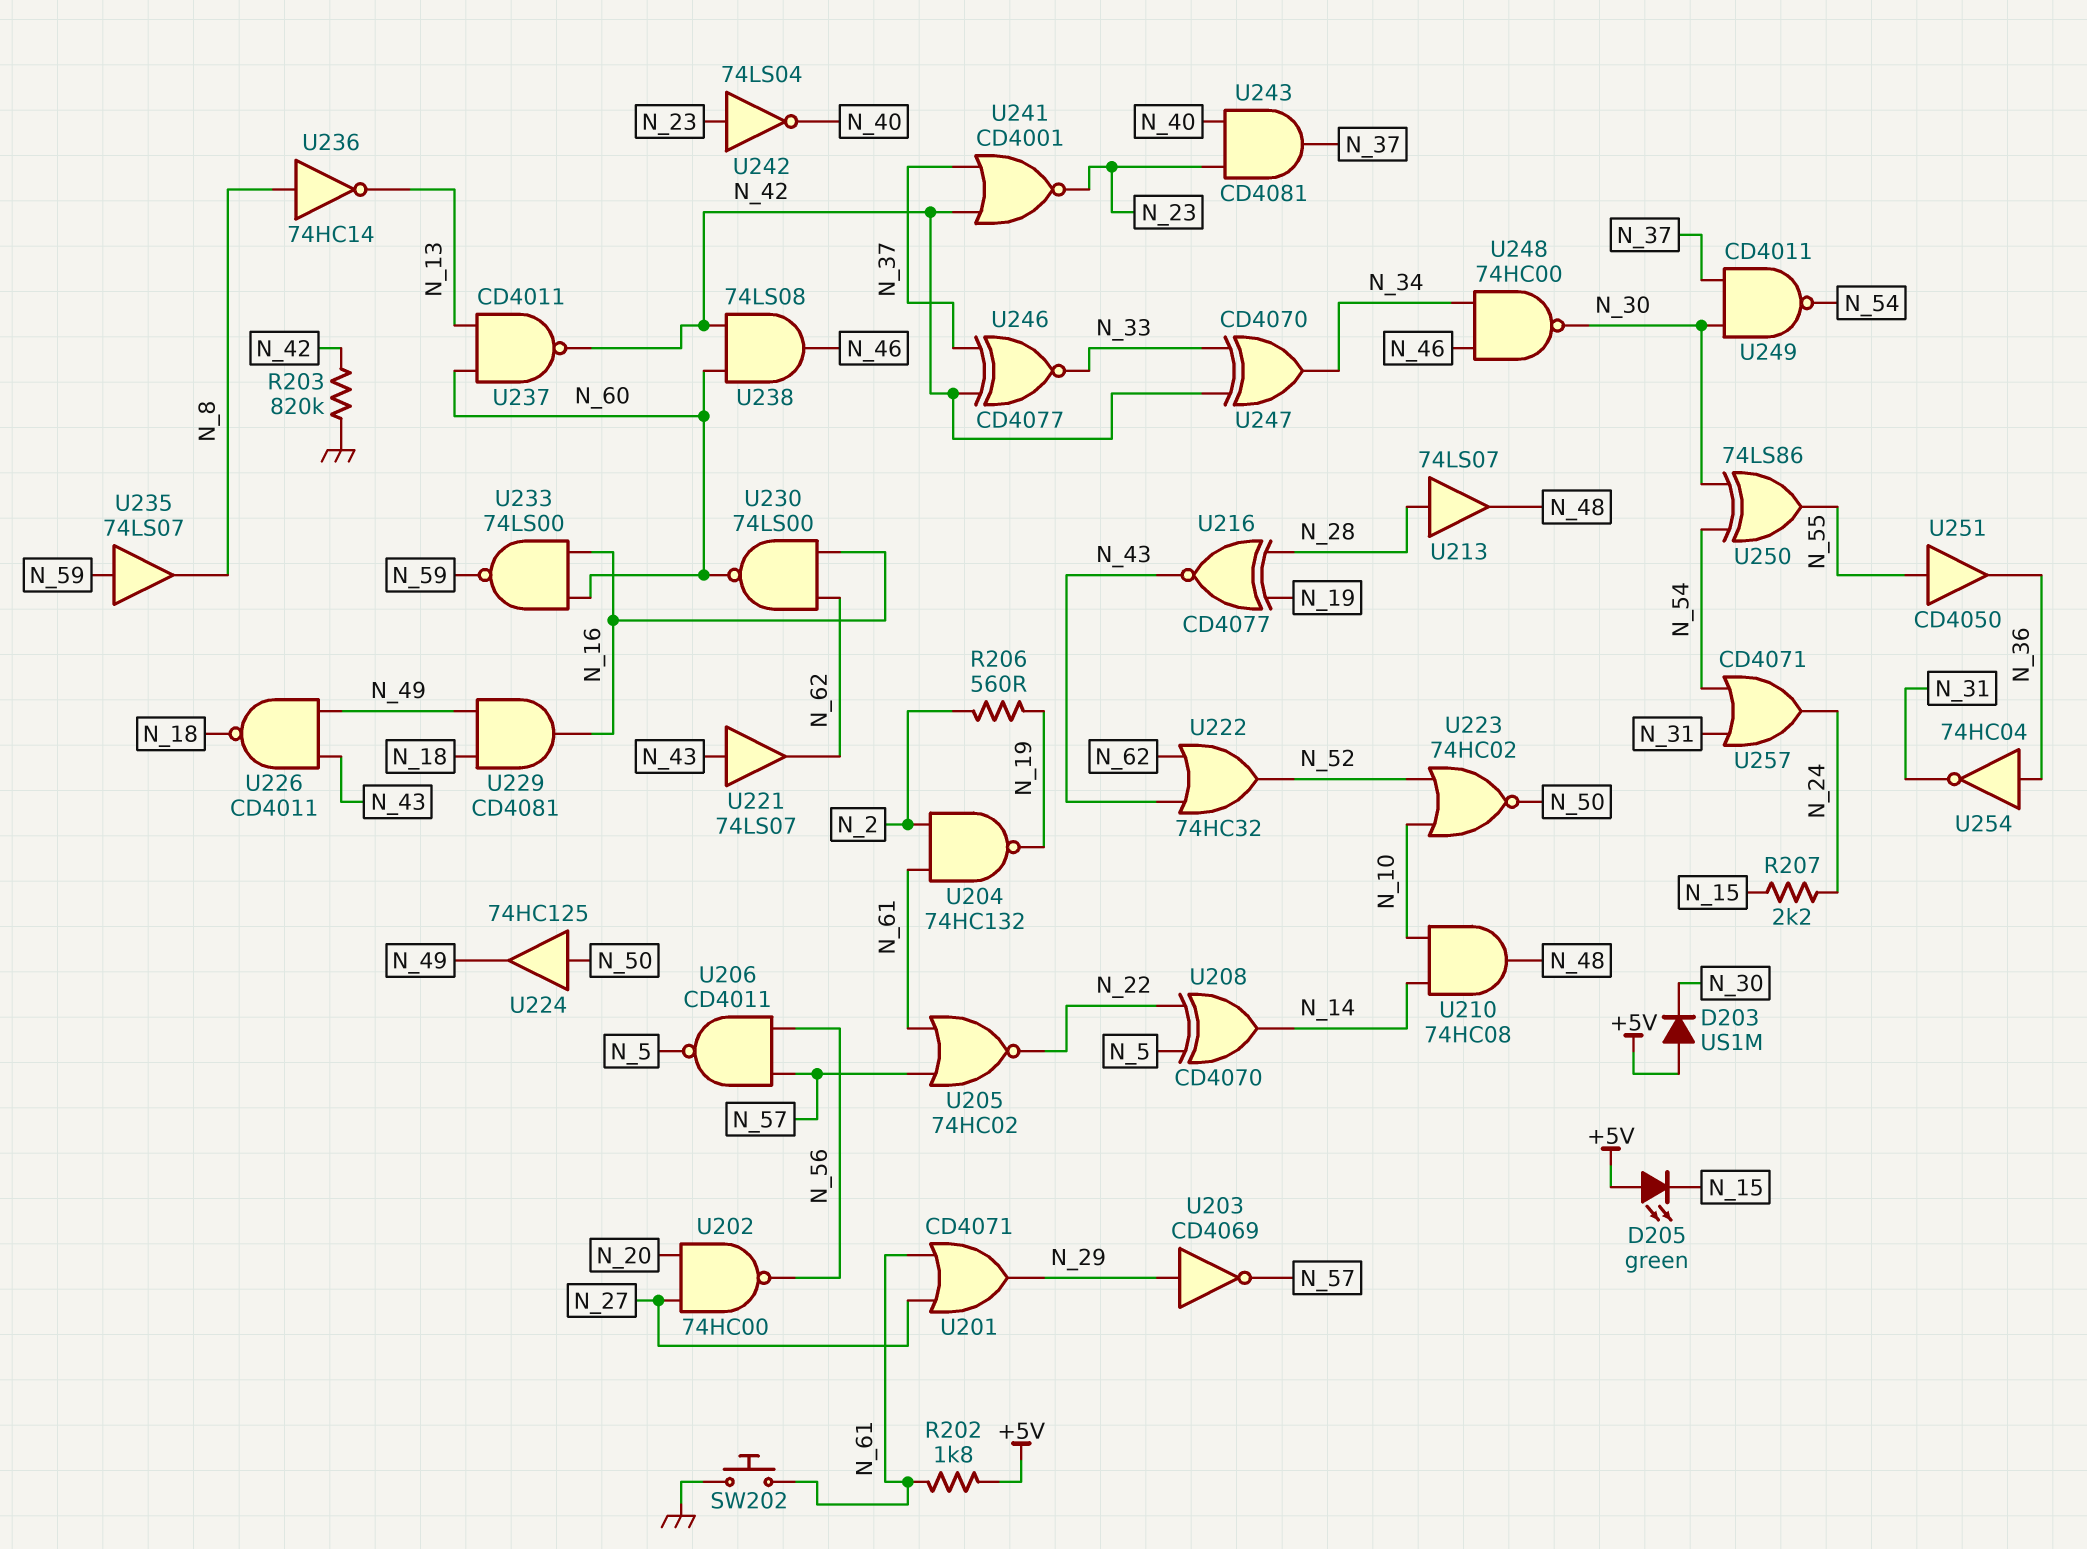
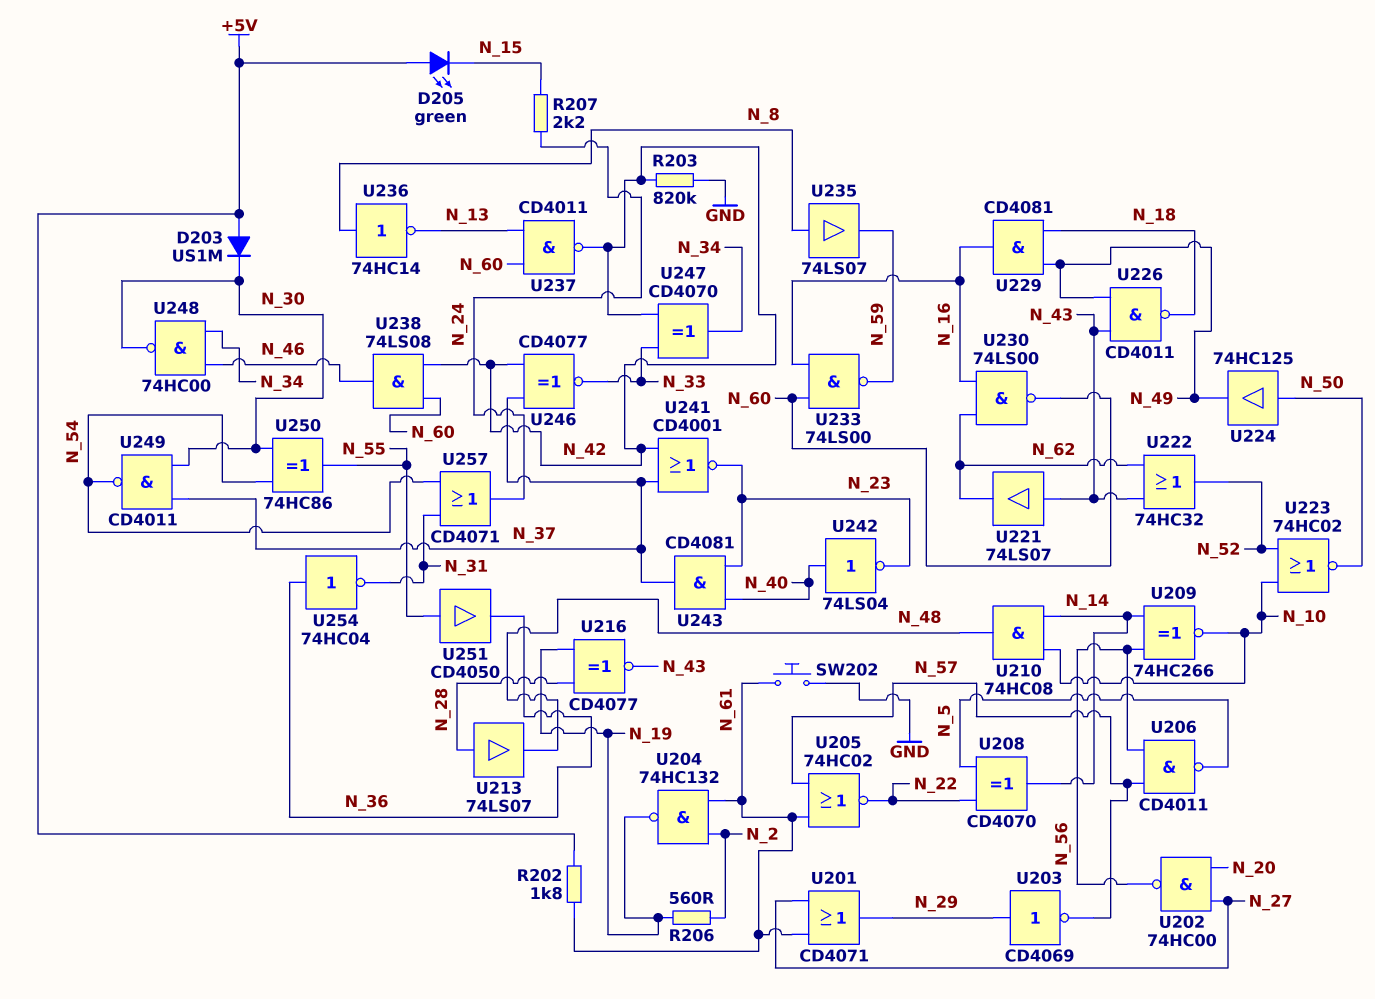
U209: none -> XNOR 74HC266 (in N_14, in N_56, out N_10)
U235: buffer 74LS07 (in N_59, out N_8) -> buffer 74LS07 (in N_8, out N_59)
U242: NOT 74LS04 (in N_23, out N_40) -> NOT 74LS04 (in N_40, out N_23)
U250: XOR 74LS86 (in N_30, in N_54, out N_55) -> XOR 74HC86 (in N_30, in N_54, out N_55)

